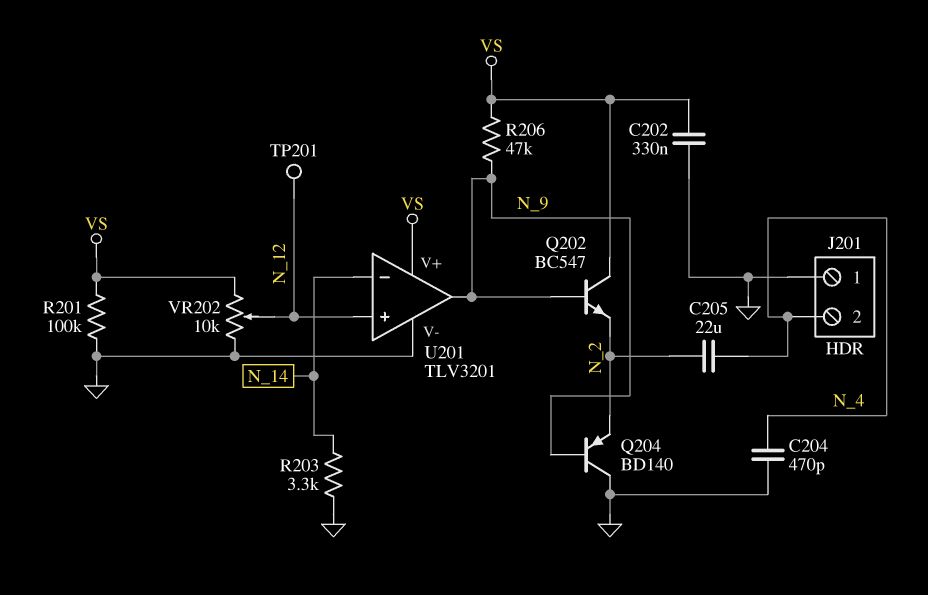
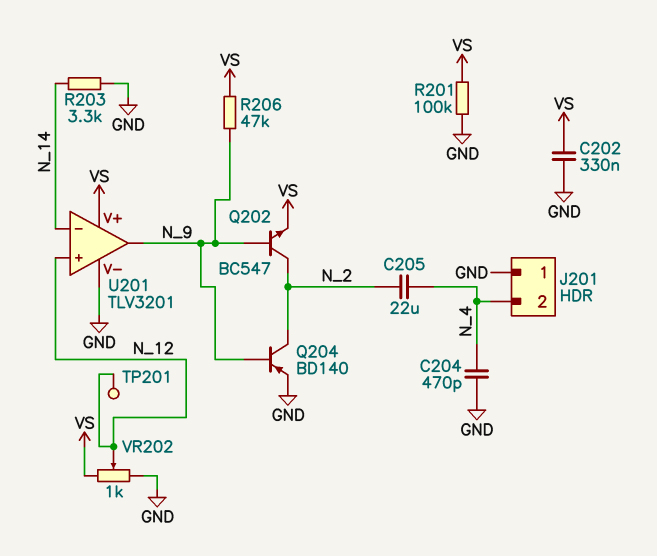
Q202: NPN BC547 (B N_9, C VS, E N_2) -> NPN BC547 (B N_9, C N_2, E VS)
Q204: PNP BD140 (B N_9, C GND, E N_2) -> PNP BD140 (B N_9, C N_2, E GND)
VR202: 10k (GND, VS, wiper N_12) -> 1k (GND, VS, wiper N_12)

